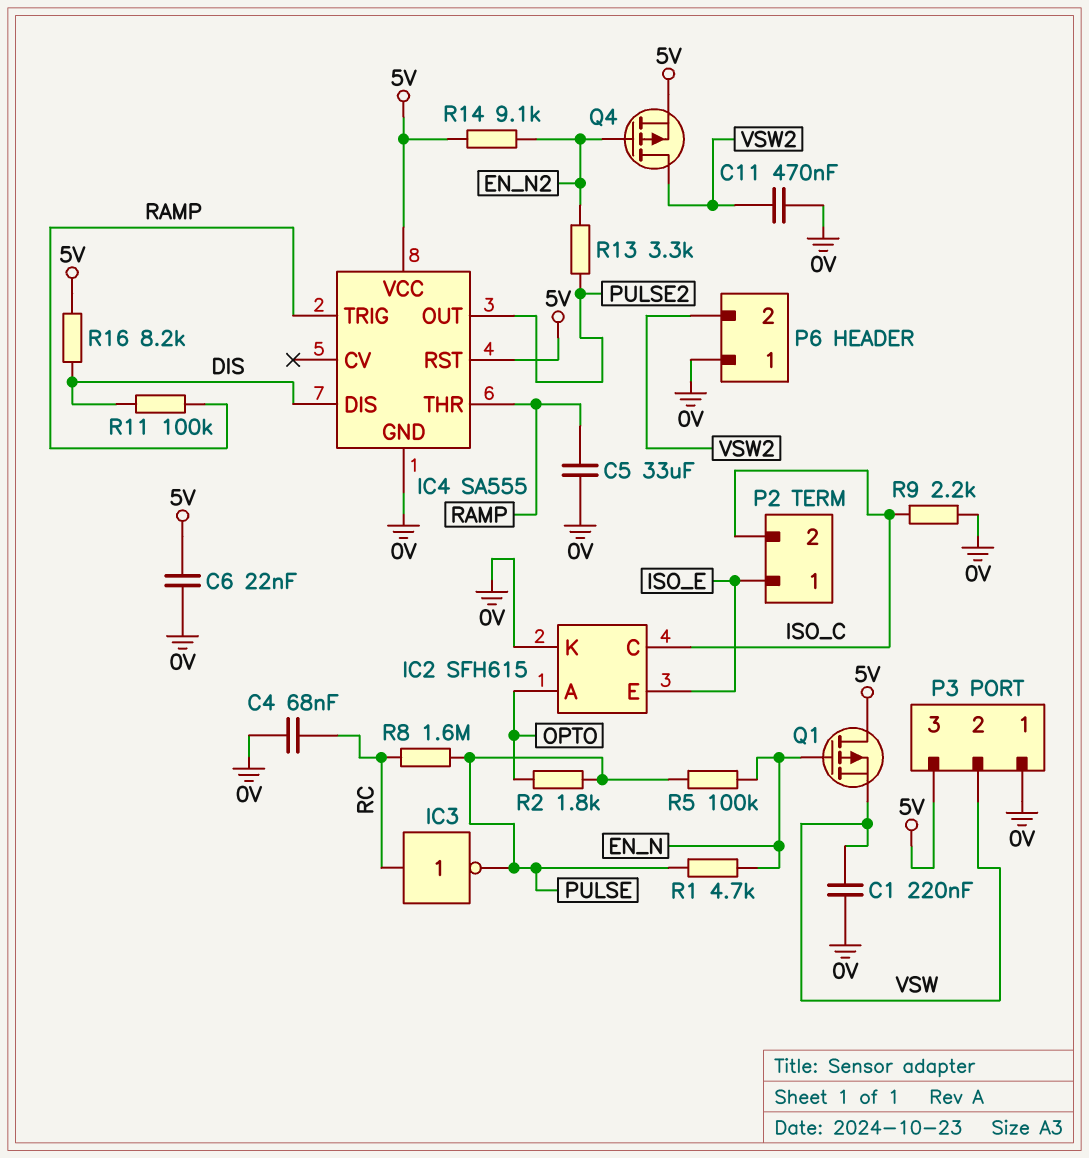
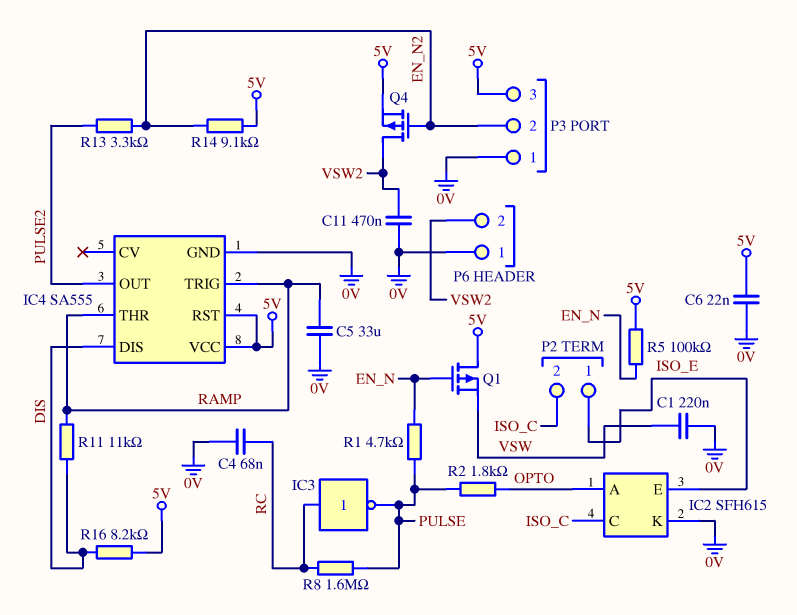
P3 pin 2: VSW -> EN_N2
R5: 100k (EN_N, PULSE) -> 100k (5V, EN_N)
R9: 2.2k (0V, ISO_C) -> none
R11: 100k (DIS, RAMP) -> 11k (DIS, RAMP)

